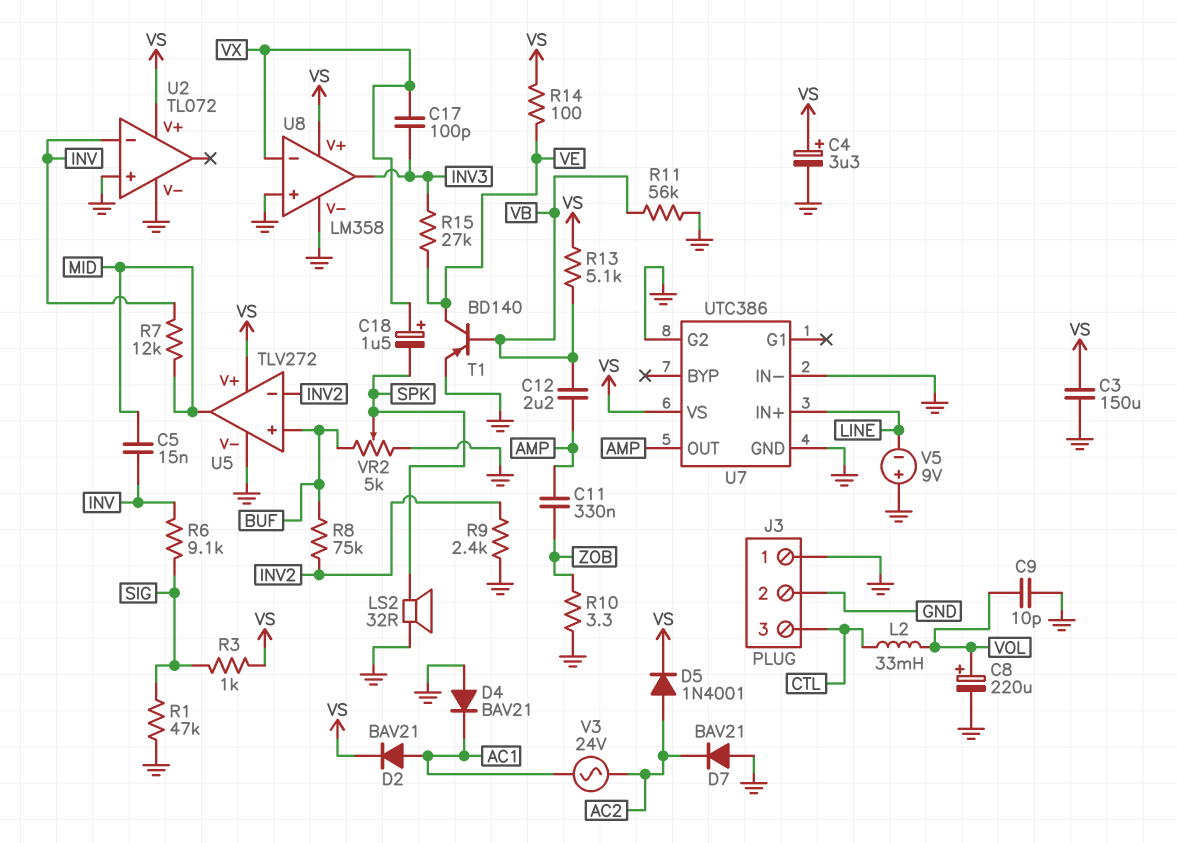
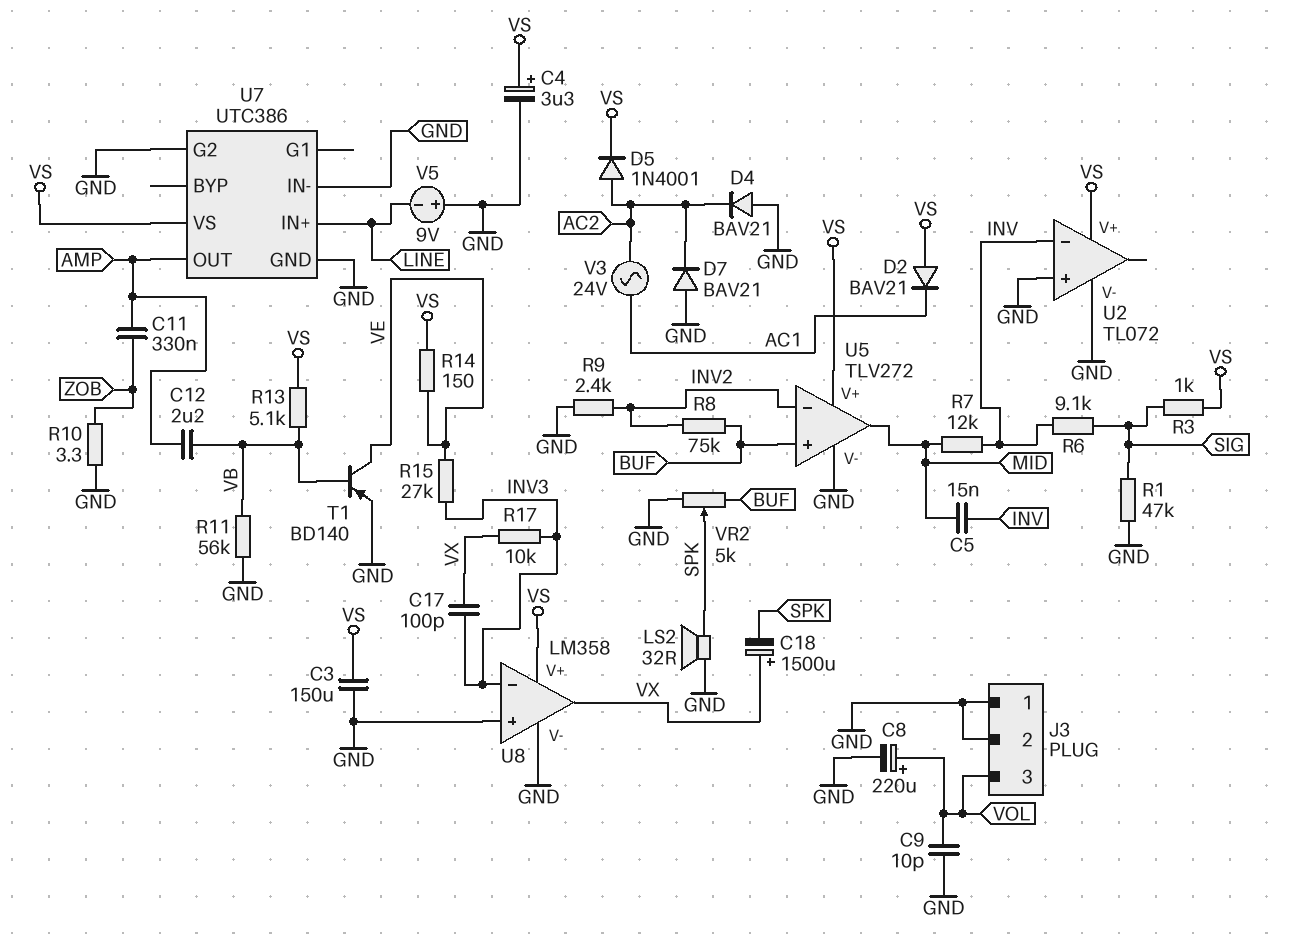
C18: 1.5uF (plus VX, minus SPK) -> 1500uF (plus VX, minus SPK)
D2: diode BAV21 (A AC1, K VS) -> diode BAV21 (A VS, K AC1)
D4: diode BAV21 (A GND, K AC1) -> diode BAV21 (A GND, K AC2)
J3 pin 3: CTL -> VOL
L2: 33mH (CTL, VOL) -> none
R14: 100 (VE, VS) -> 150 (VE, VS)
R17: none -> 10k (INV3, VX)
U8 pin in-: VX -> INV3
U8 pin out: INV3 -> VX

